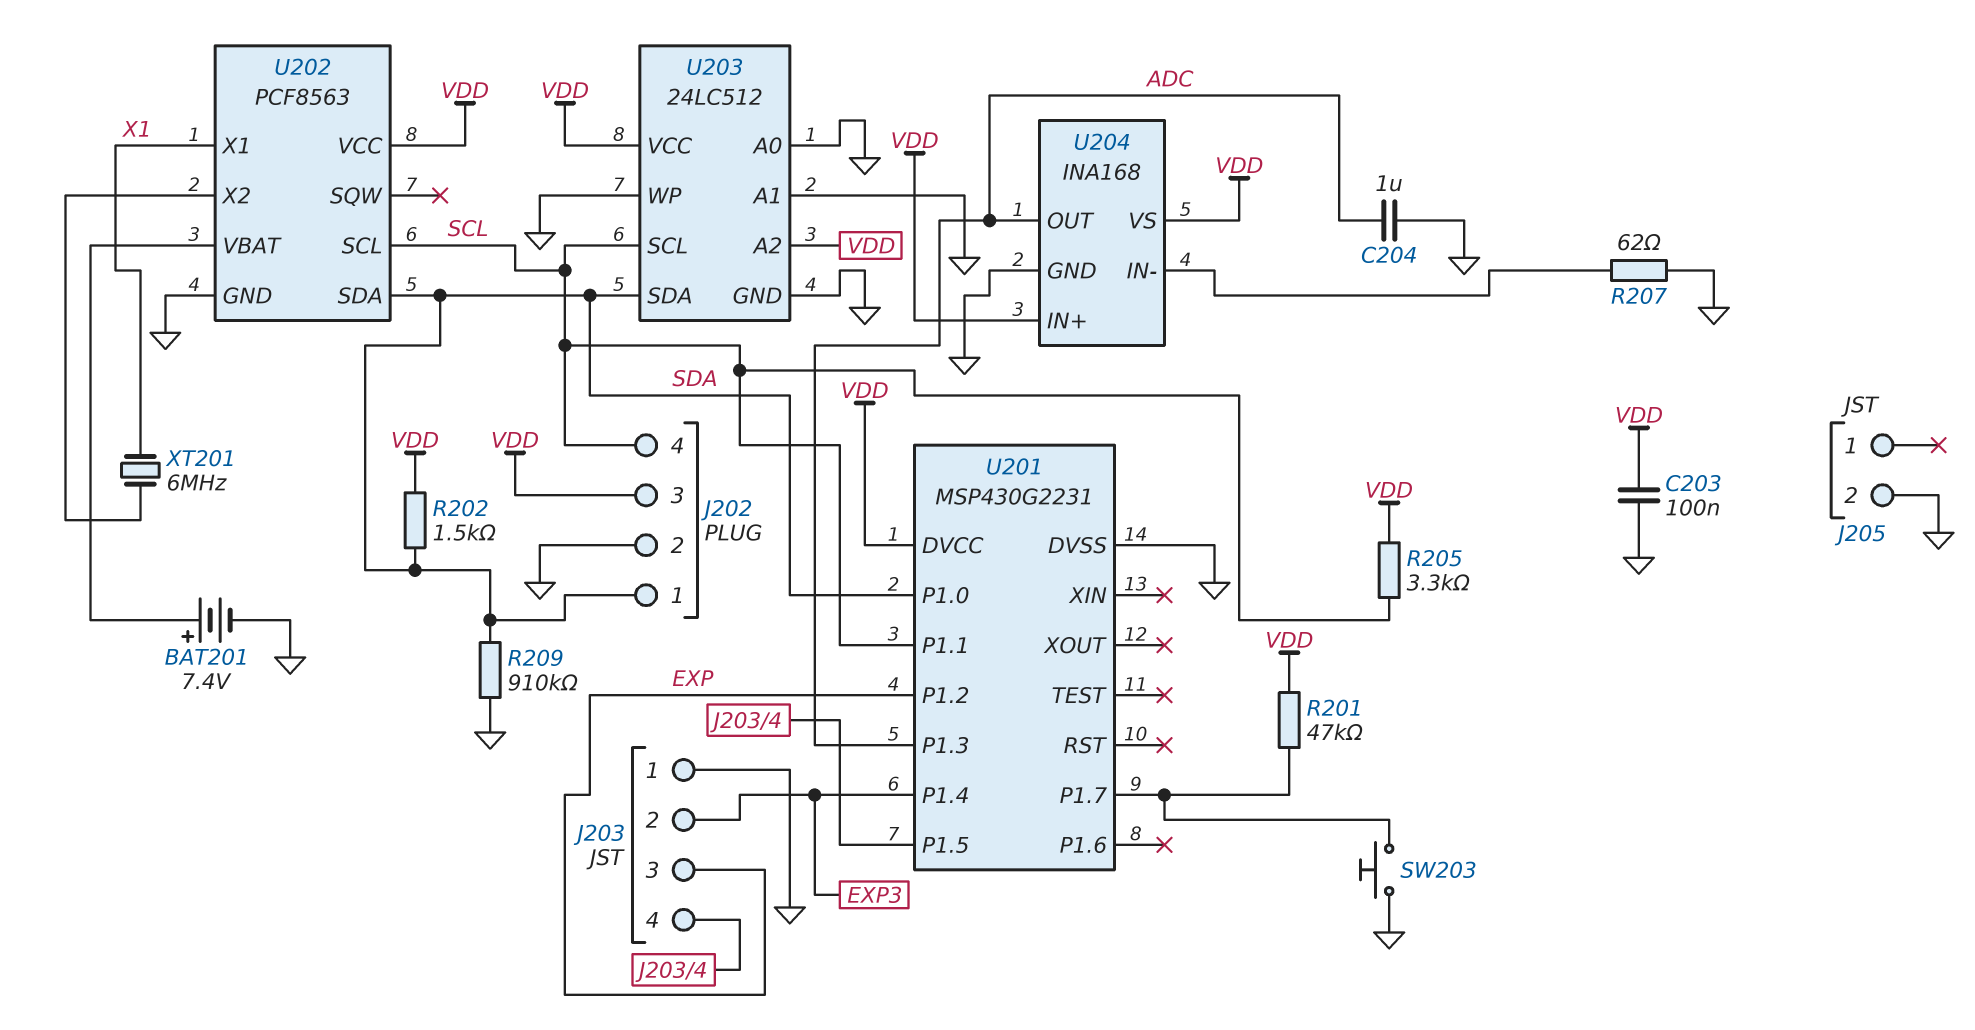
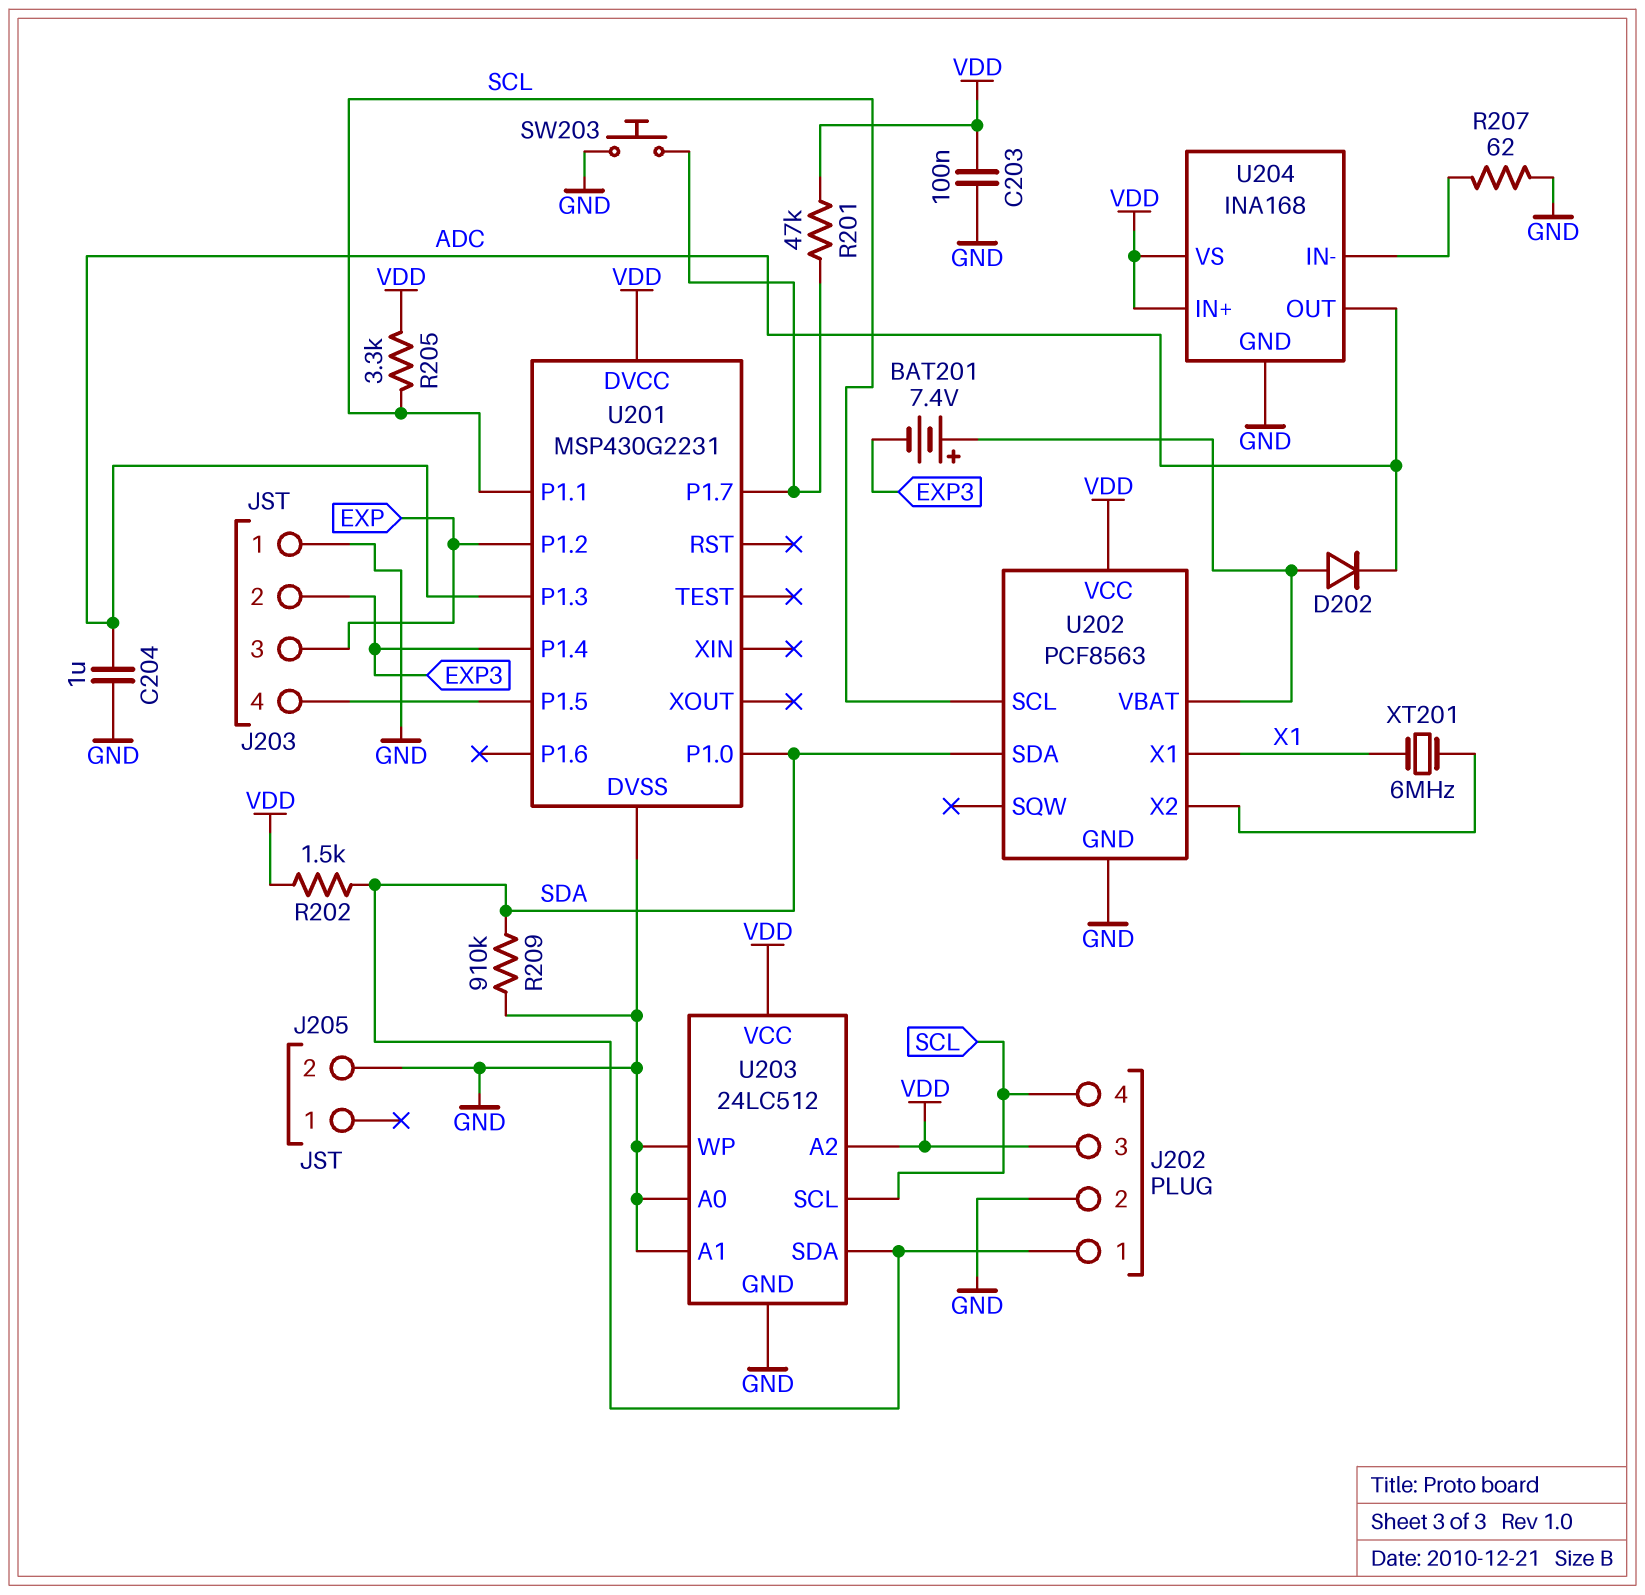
BAT201: 7.4V (plus U202/VBAT, minus GND) -> 7.4V (plus U202/VBAT, minus EXP3)
D202: none -> diode (A U202/VBAT, K ADC)

